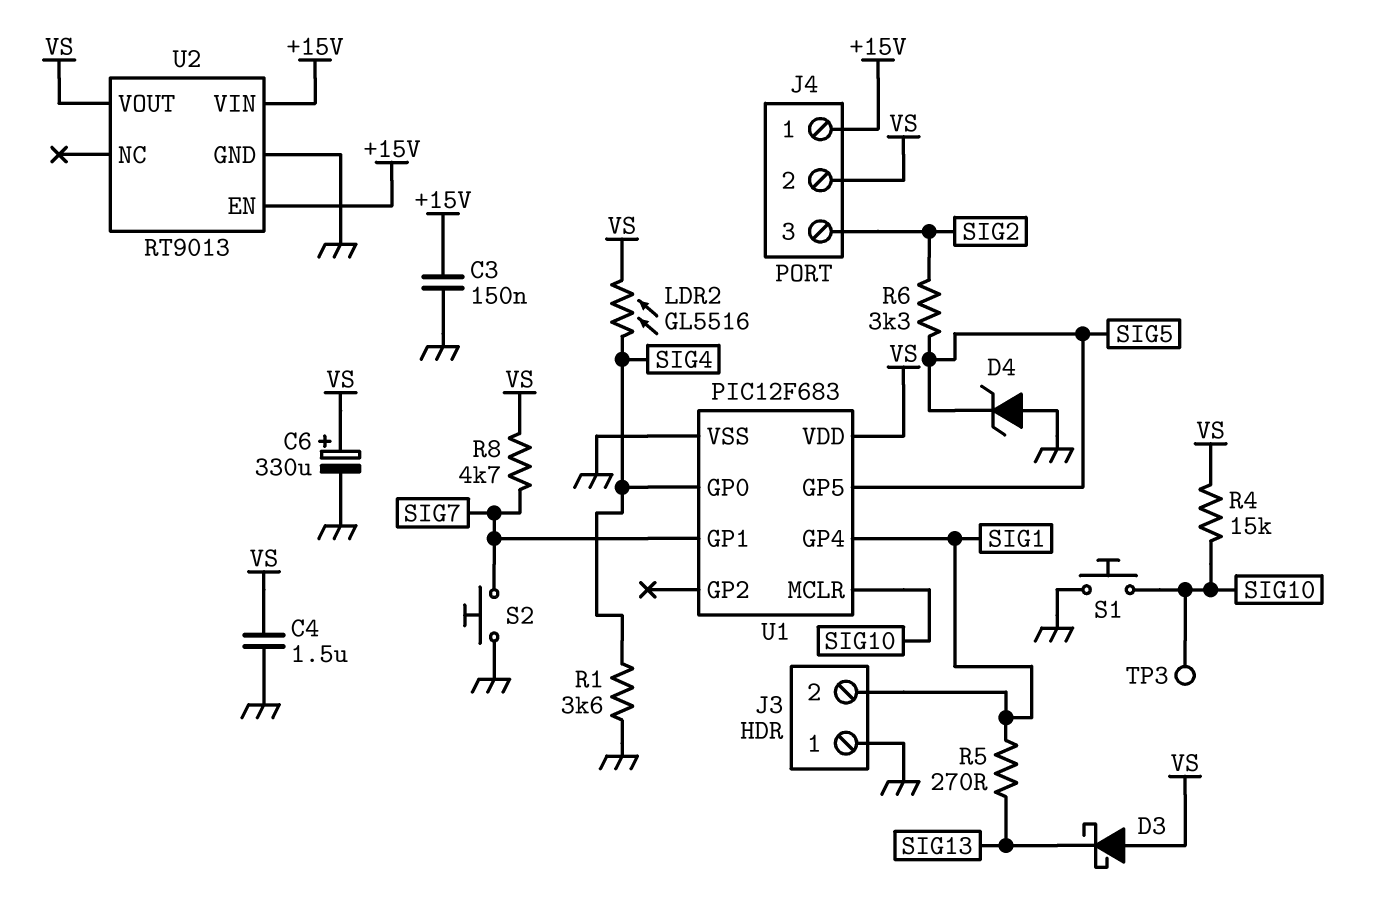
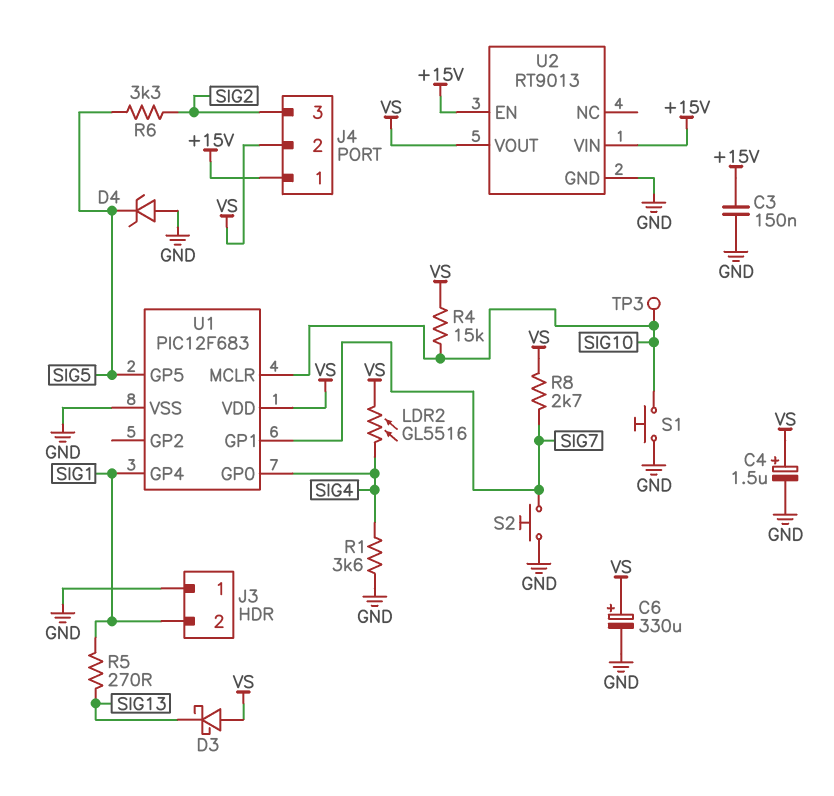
C4: 1.5uF (GND, VS) -> 1.5uF (plus VS, minus GND)
R8: 4.7k (SIG7, VS) -> 2.7k (SIG7, VS)

